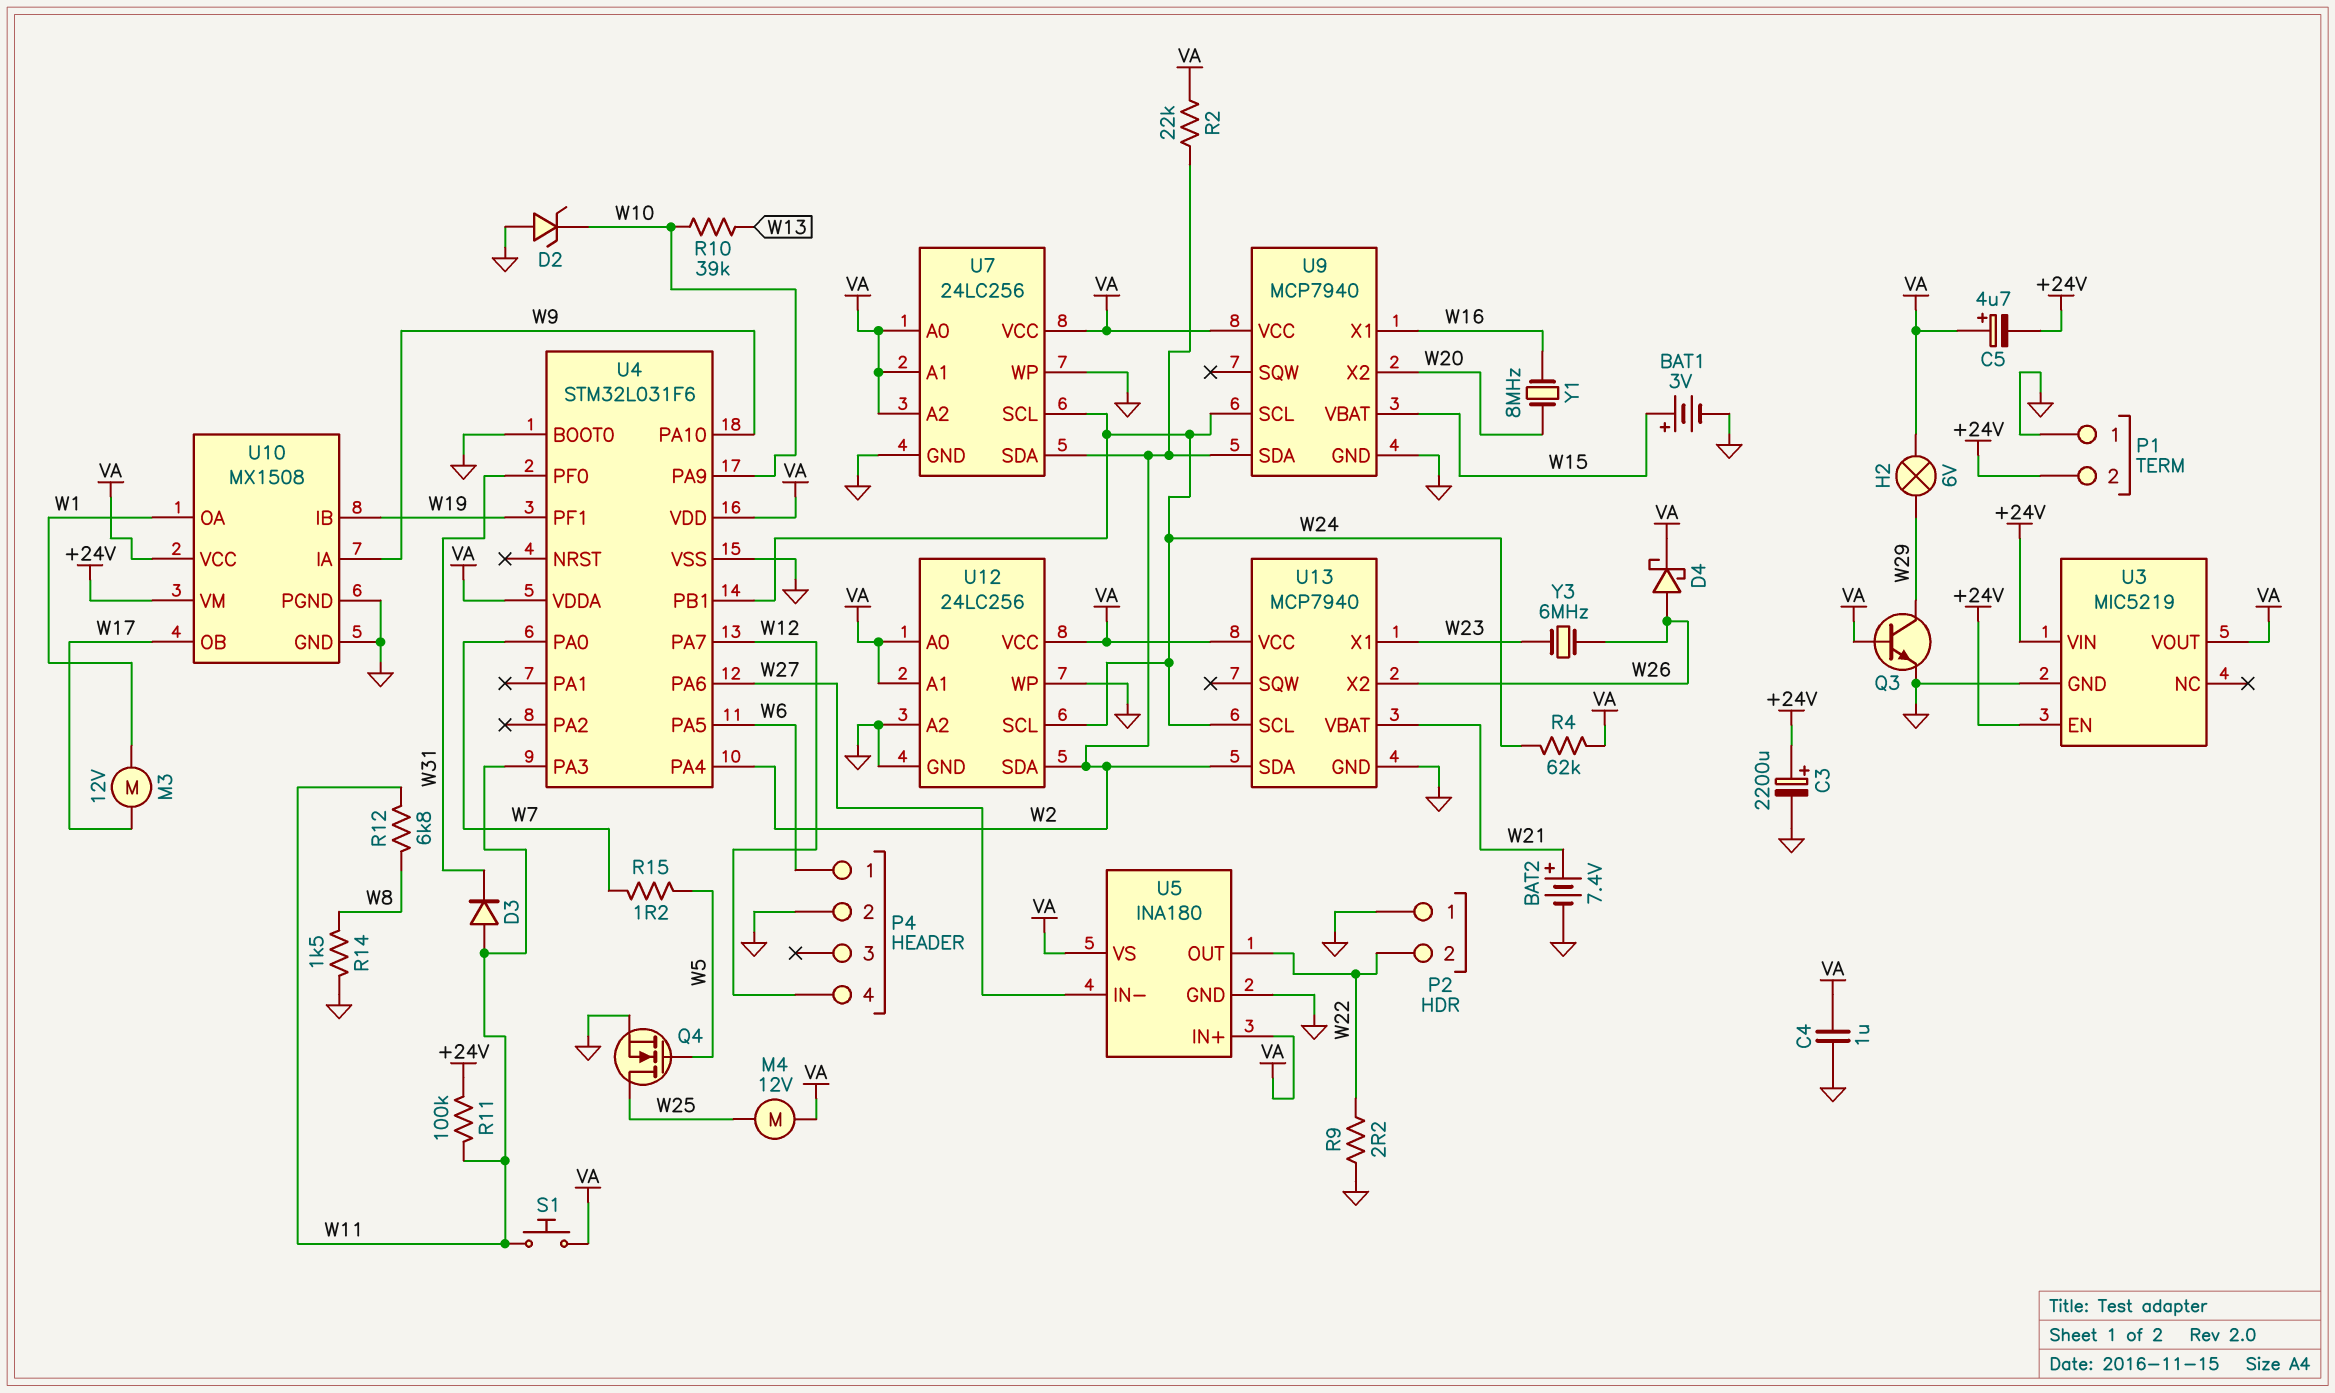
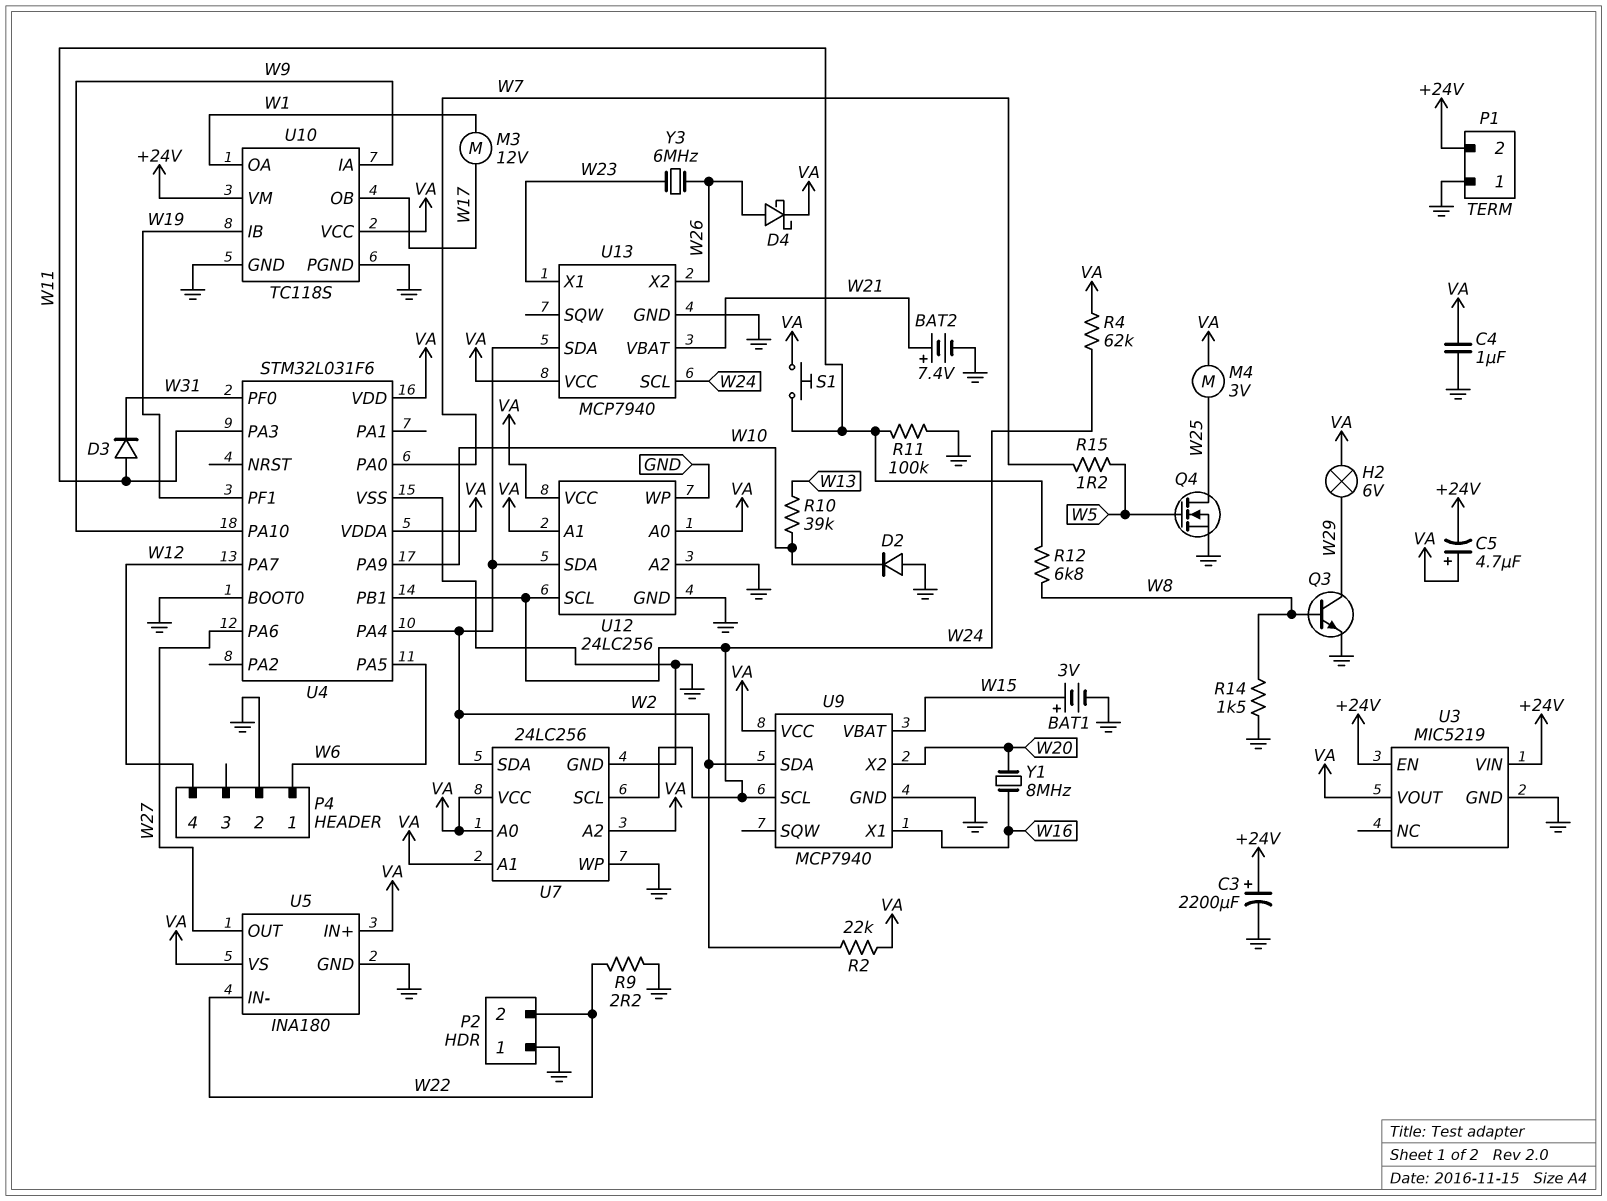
D2: zener (A GND, K W10) -> diode (A GND, K W10)
M4: motor 12V (VA, W25) -> motor 3V (VA, W25)
Q3: NPN (B VA, C W29, E GND) -> NPN (B W8, C W29, E GND)
R11: 100k (+24V, W11) -> 100k (GND, W11)
U5 pin IN-: W27 -> W22
U5 pin OUT: W22 -> W27
U10: MX1508 -> TC118S

